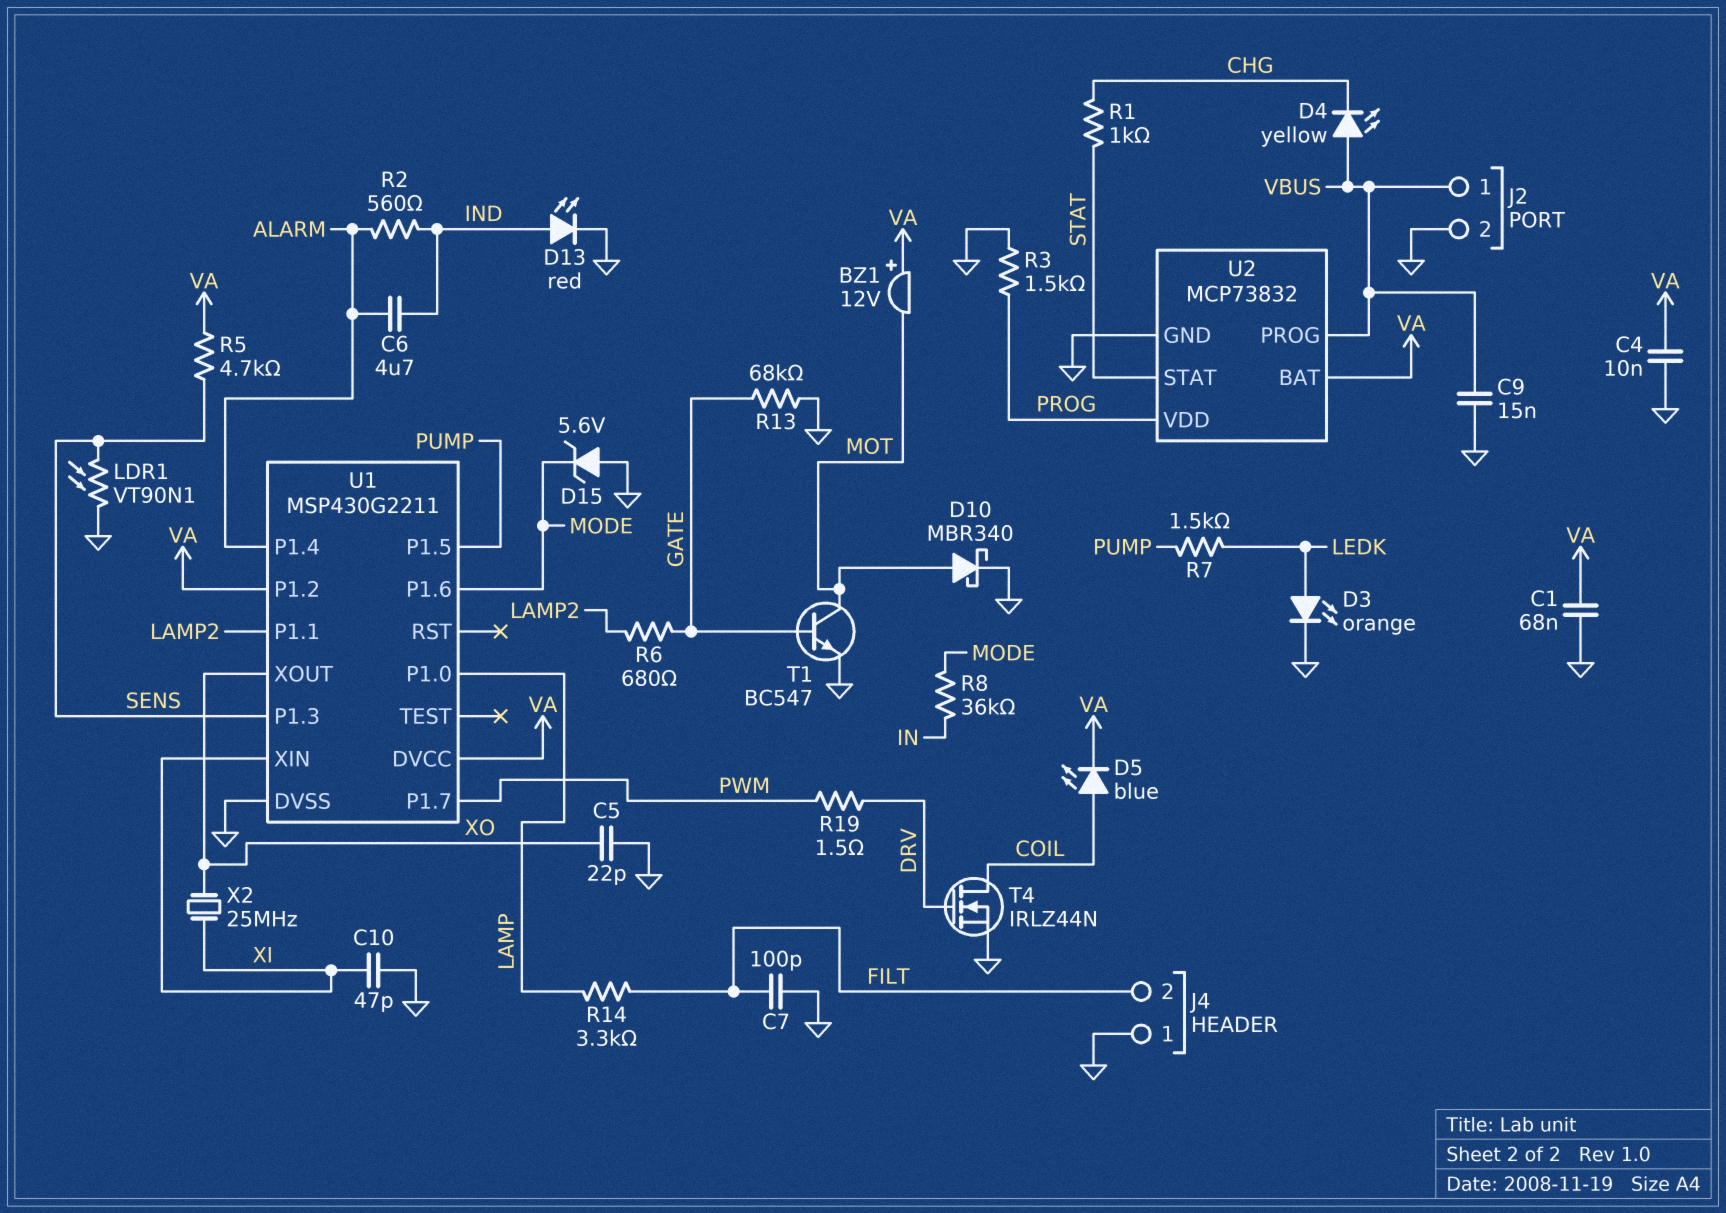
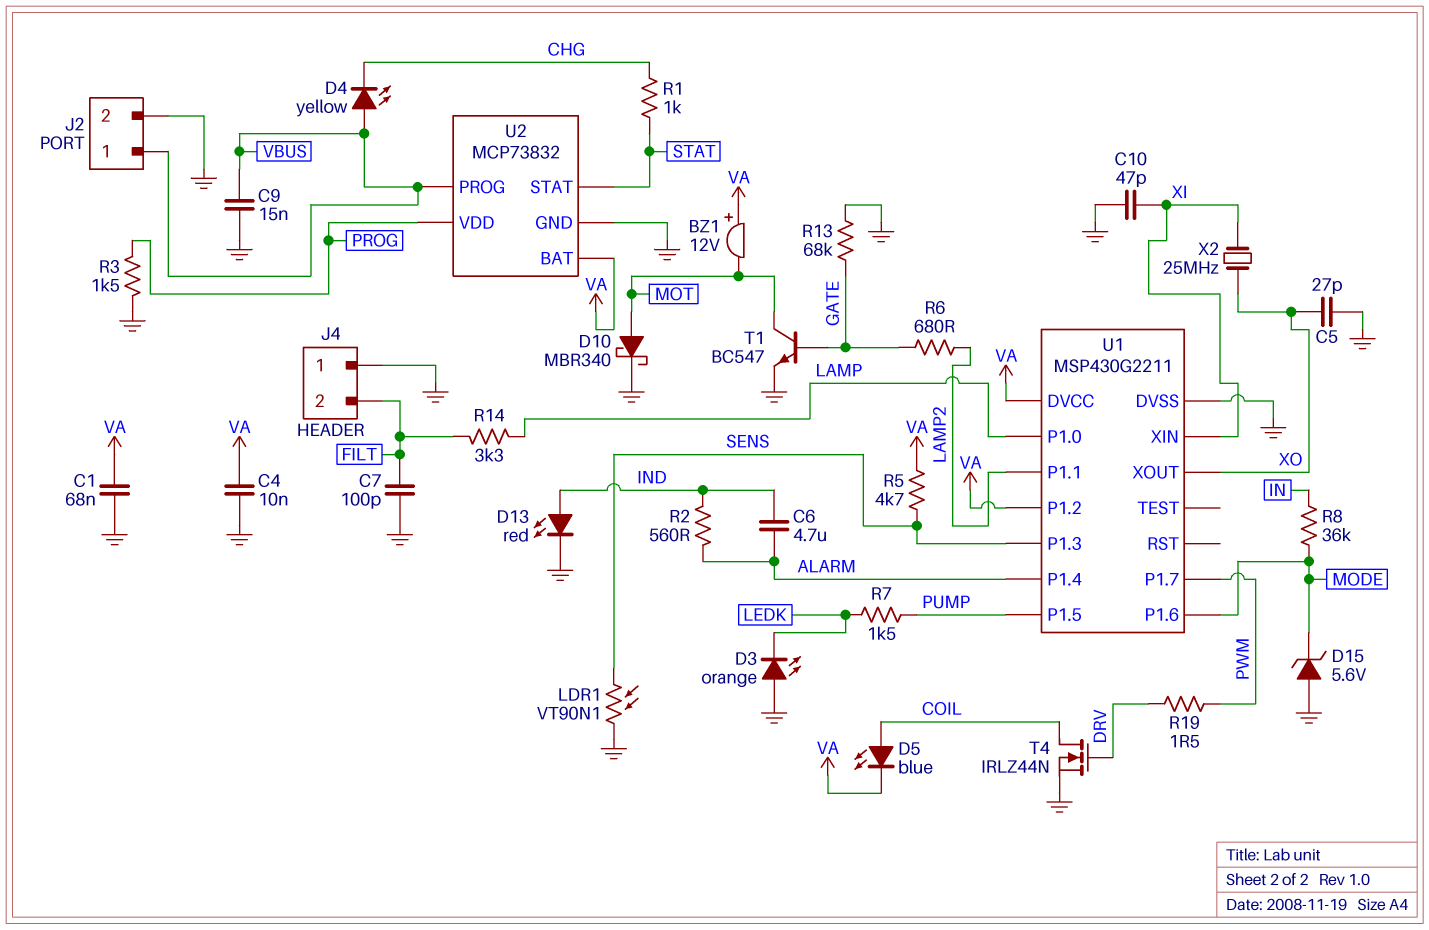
C5: 22pF (GND, XO) -> 27pF (GND, XO)
D3: LED orange (A LEDK, K GND) -> LED orange (A GND, K LEDK)

